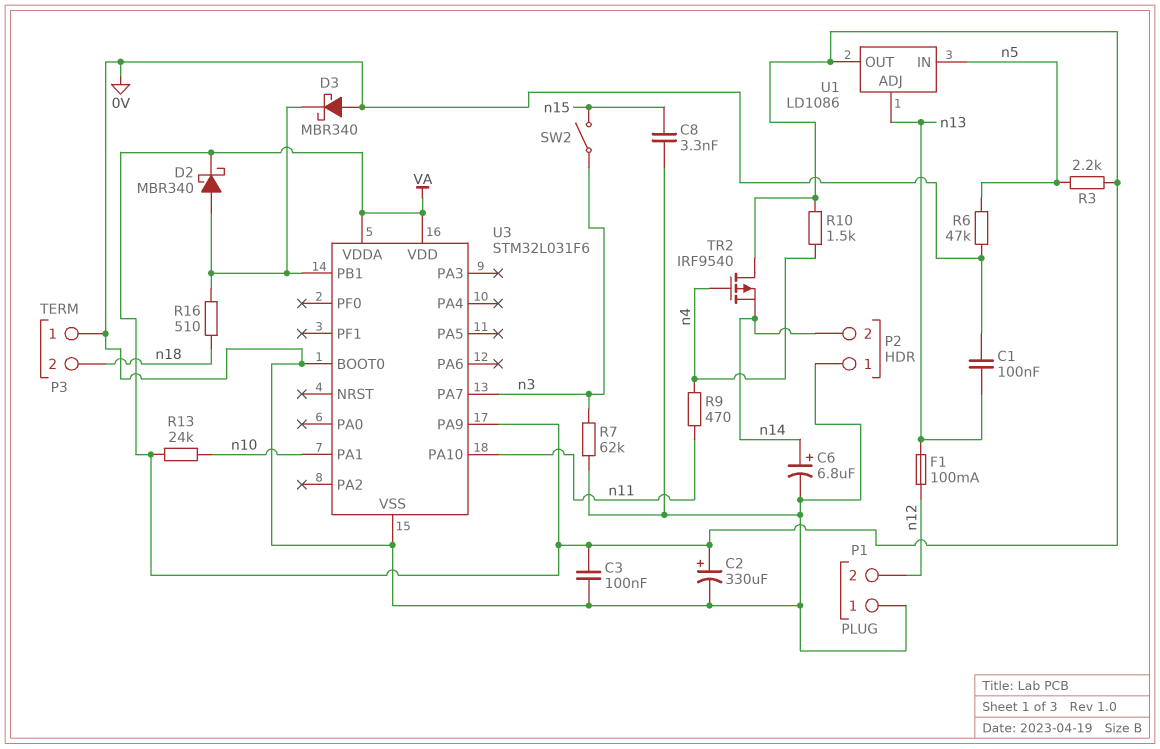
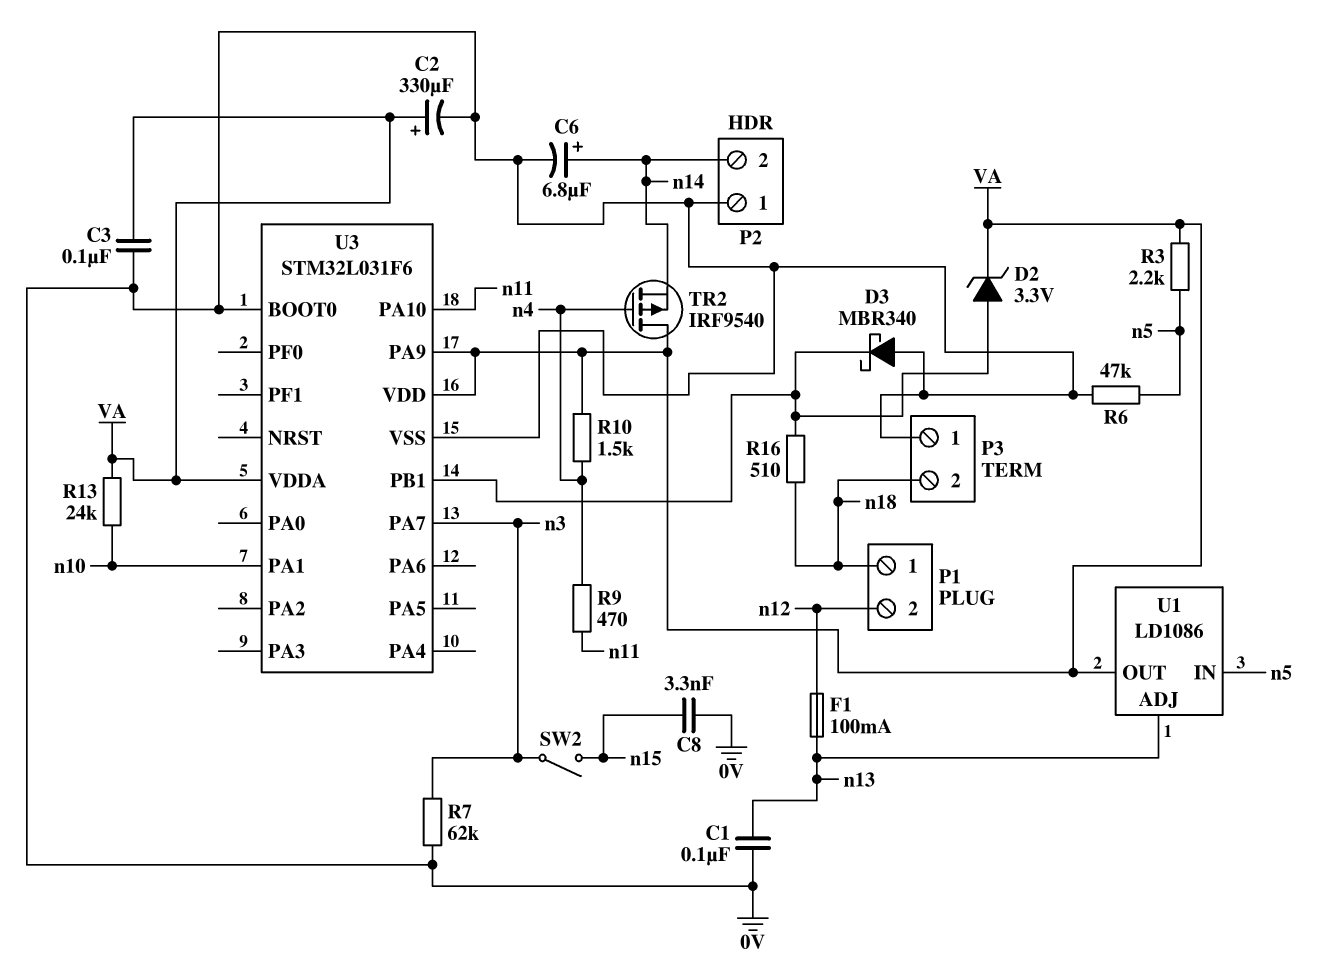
D2: schottky MBR340 (A U3/PB1, K VA) -> zener 3.3V (A U3/PB1, K VA)
P1 pin 1: 0V -> n18

